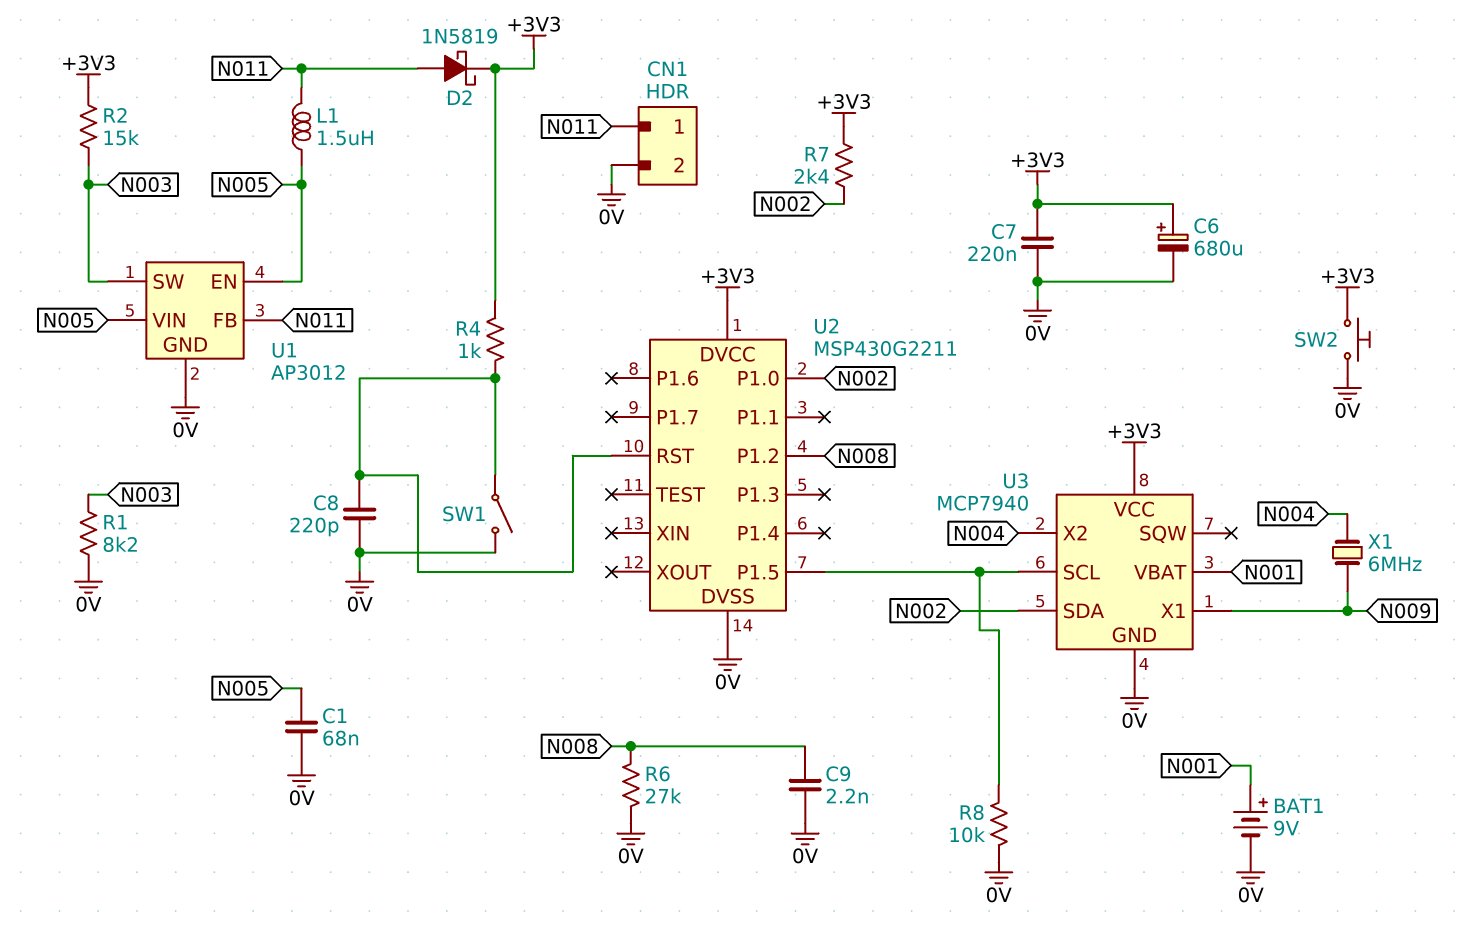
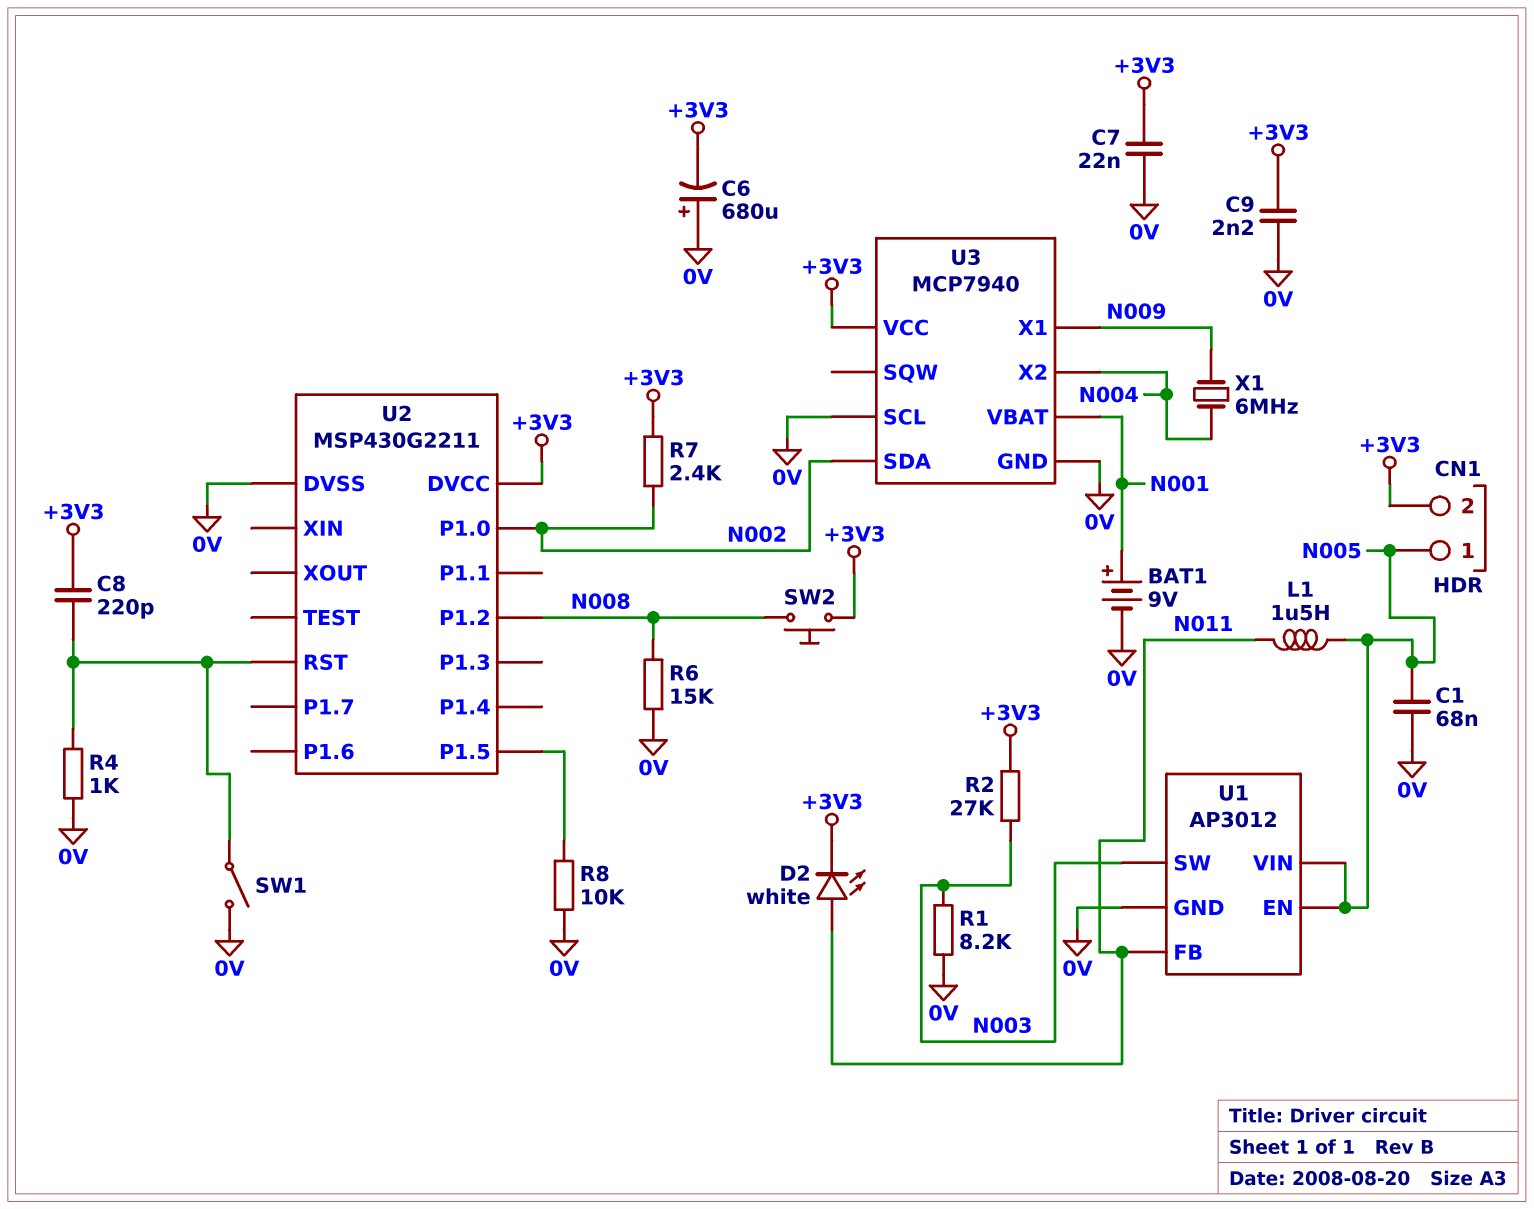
C6: 680uF (plus +3V3, minus 0V) -> 680uF (plus 0V, minus +3V3)
C7: 220nF (+3V3, 0V) -> 22nF (+3V3, 0V)
C8: 220pF (0V, U2/RST) -> 220pF (+3V3, U2/RST)
C9: 2.2nF (0V, N008) -> 2.2nF (+3V3, 0V)
CN1 pin 1: N011 -> N005
CN1 pin 2: 0V -> +3V3
D2: schottky 1N5819 (A N011, K +3V3) -> LED white (A N011, K +3V3)
R2: 15k (+3V3, N003) -> 27k (+3V3, N003)
R4: 1k (+3V3, U2/RST) -> 1k (0V, U2/RST)
R6: 27k (0V, N008) -> 15k (0V, N008)
SW2: button (+3V3, 0V) -> button (+3V3, N008)
U3 pin SCL: U2/P1.5 -> 0V

